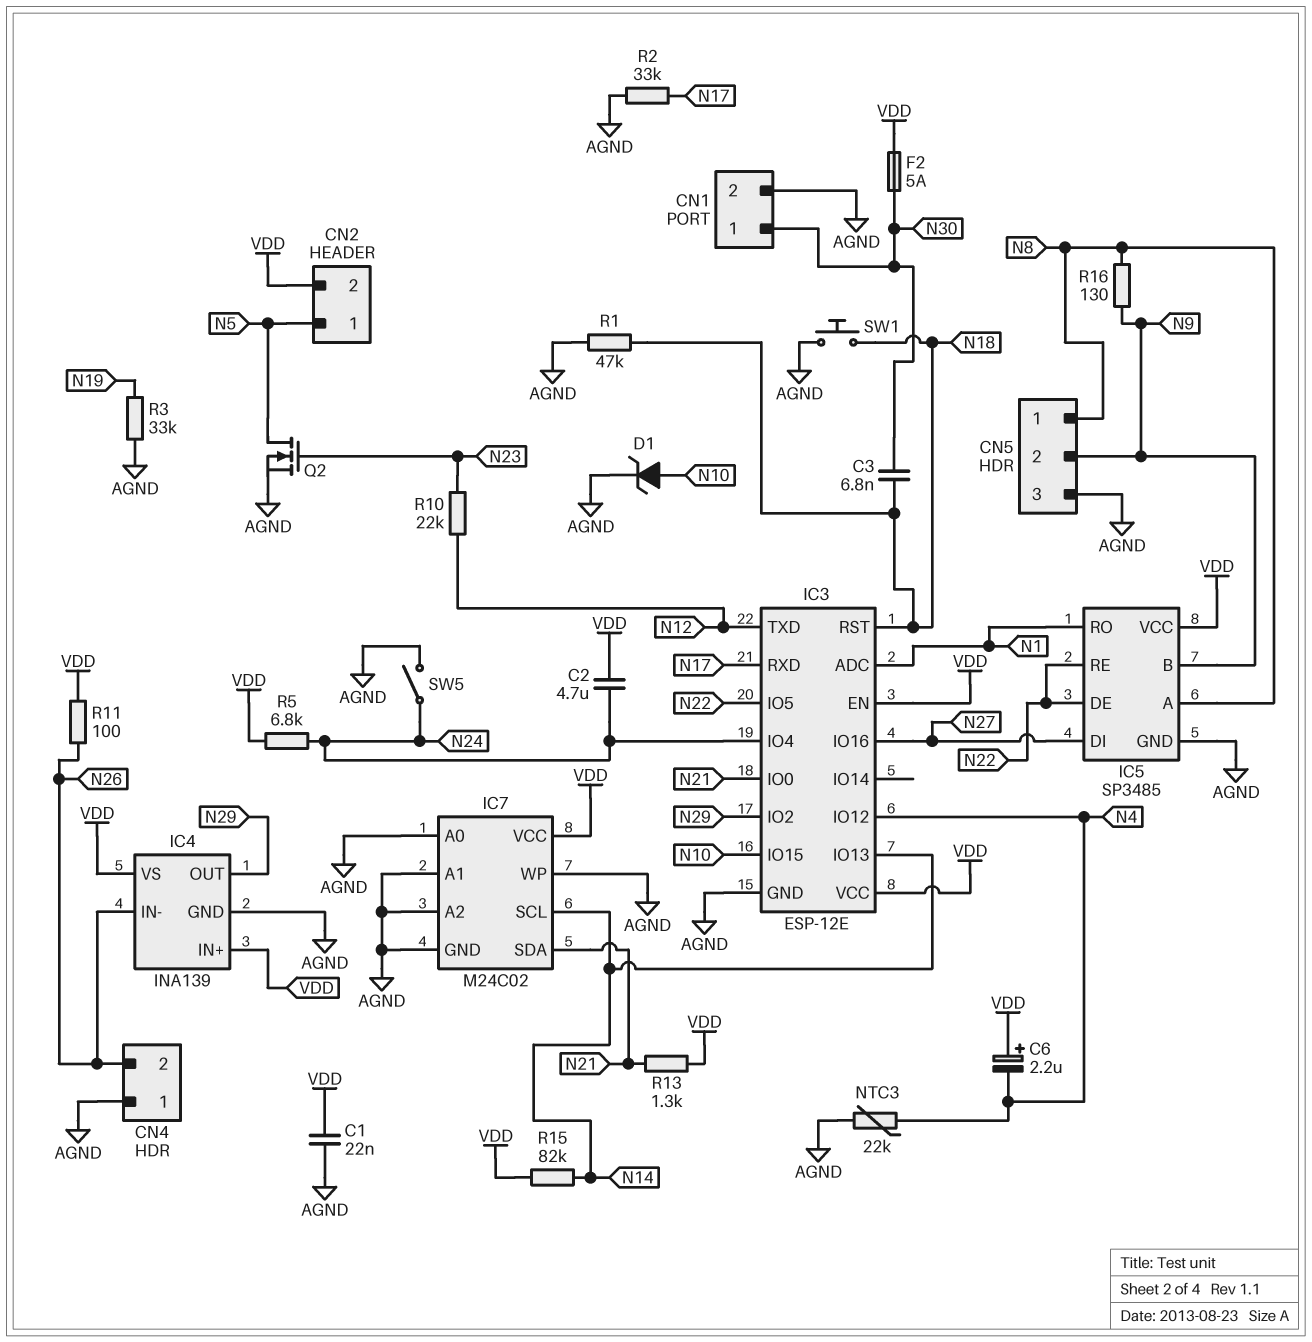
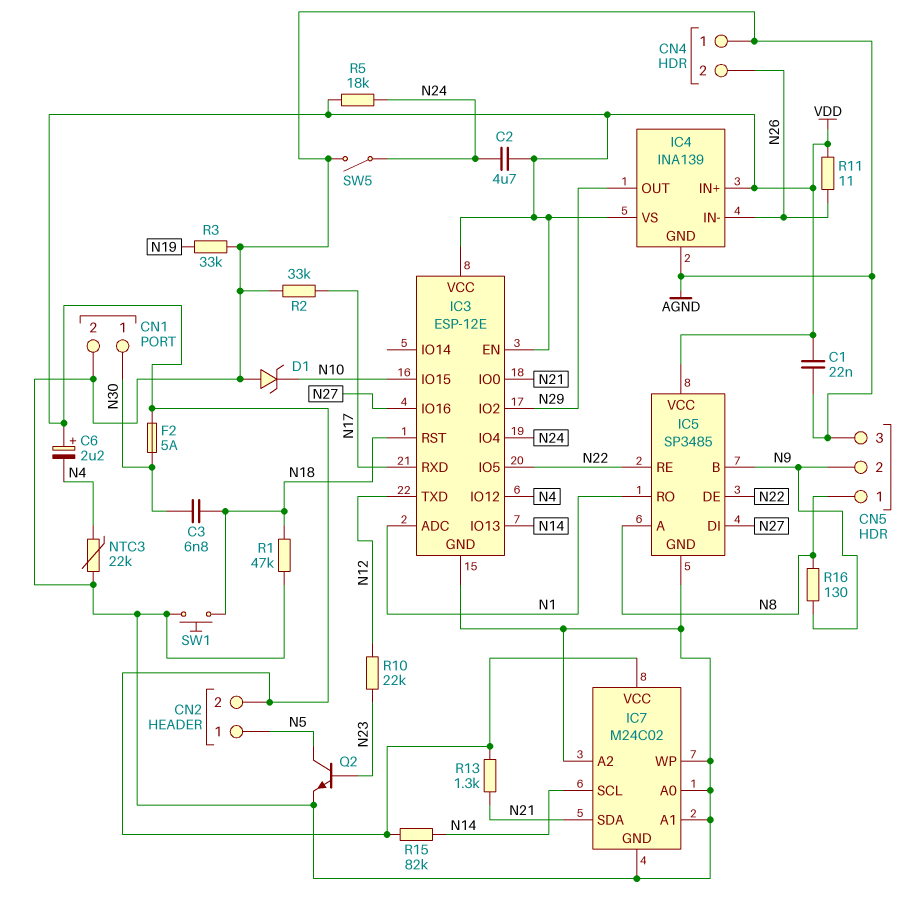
D1: zener (A N10, K AGND) -> zener (A AGND, K N10)
Q2: NMOS (G N23, D N5, S AGND) -> NPN (B N23, C N5, E AGND)
R5: 6.8k (N24, VDD) -> 18k (N24, VDD)
R11: 100 (N26, VDD) -> 11 (N26, VDD)

